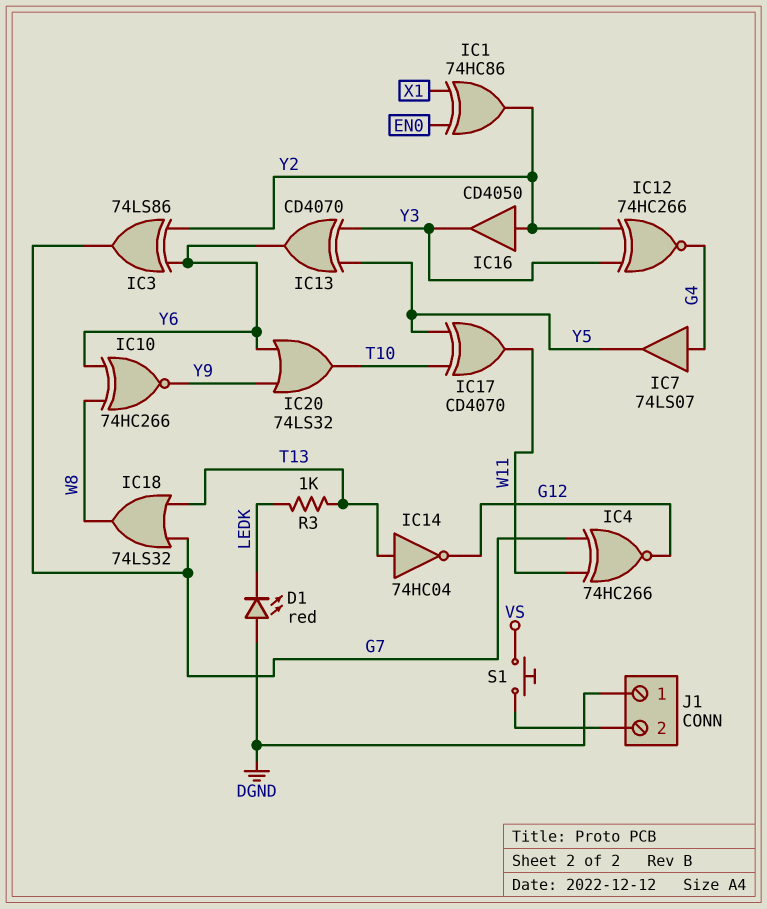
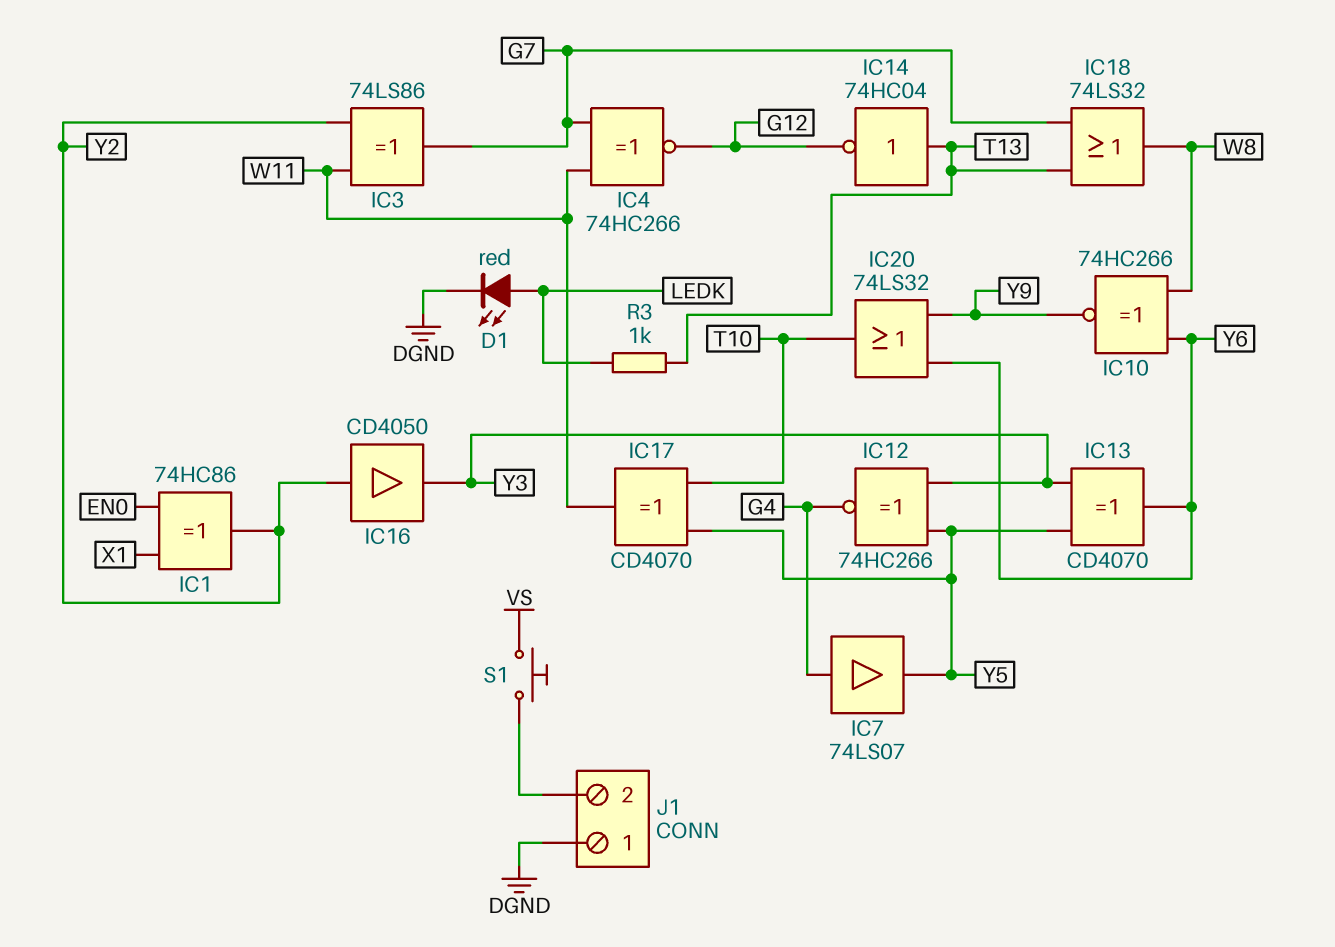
D1: LED red (A DGND, K LEDK) -> LED red (A LEDK, K DGND)
IC3: XOR 74LS86 (in Y2, in Y6, out G7) -> XOR 74LS86 (in W11, in Y2, out G7)
IC12: XNOR 74HC266 (in Y2, in Y3, out G4) -> XNOR 74HC266 (in Y3, in Y5, out G4)

